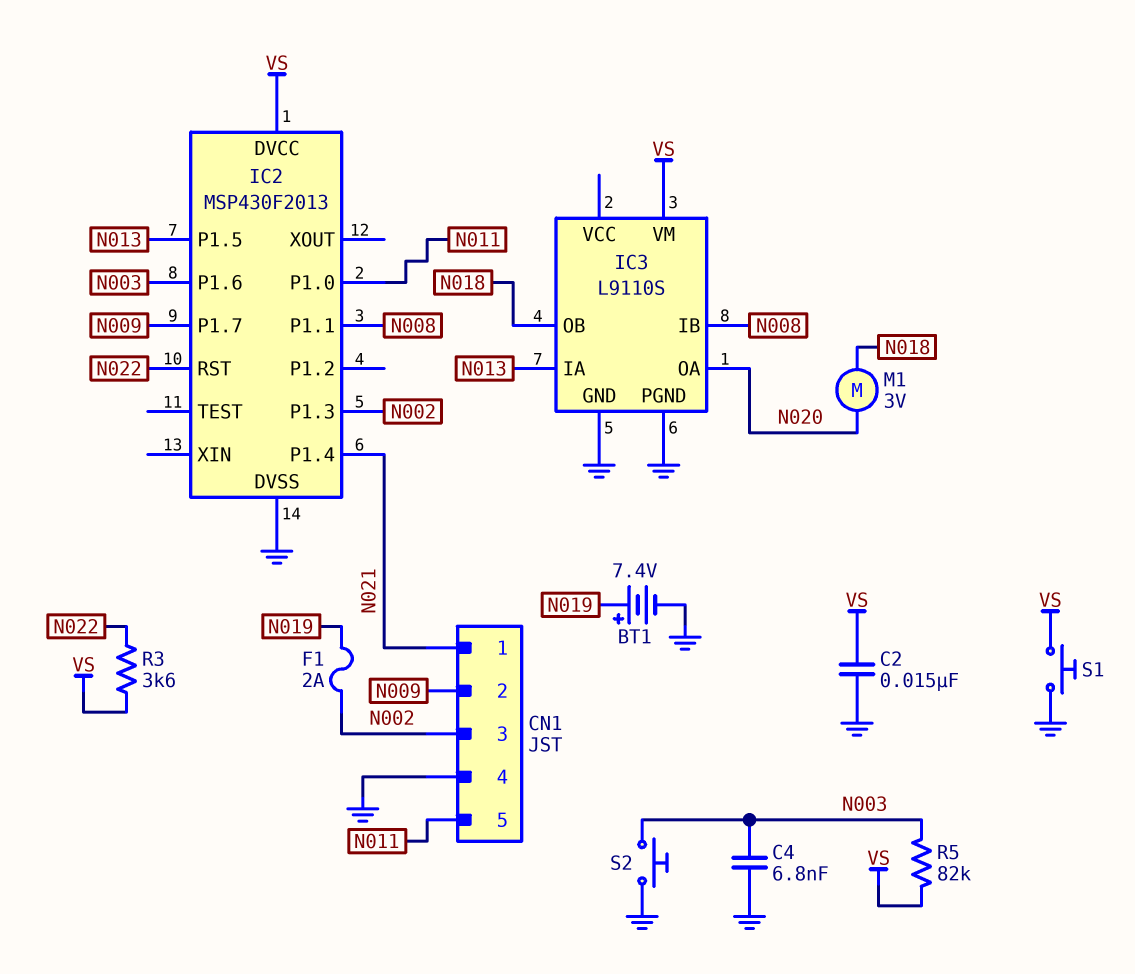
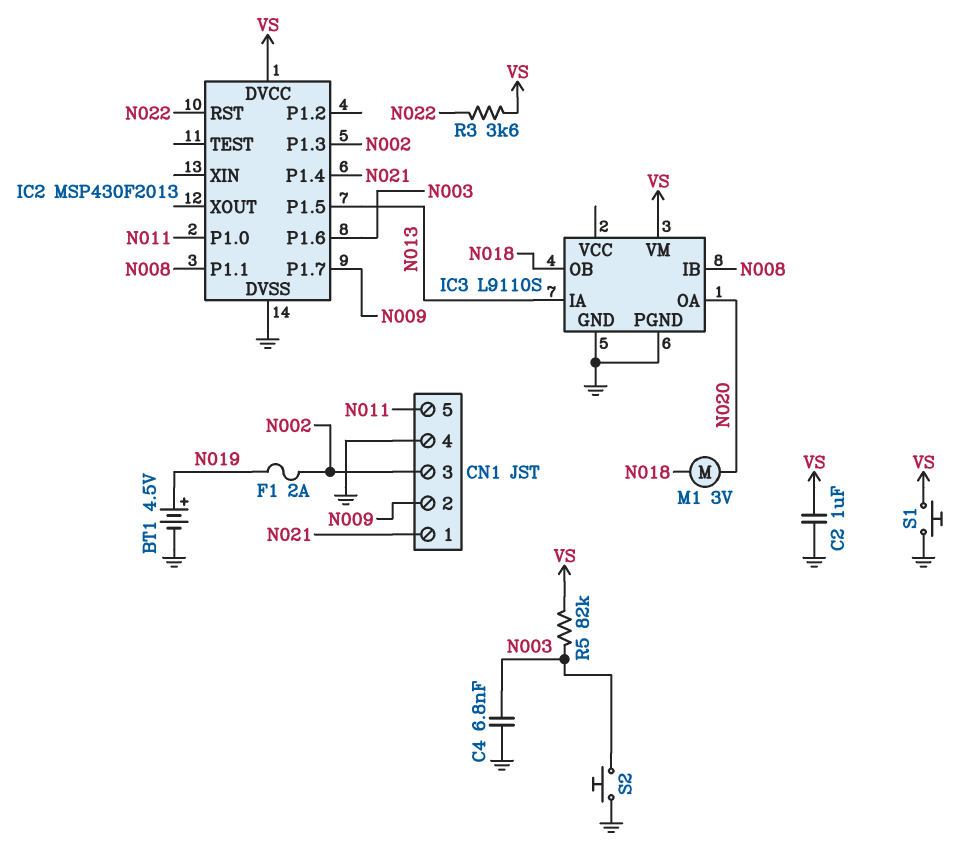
BT1: 7.4V (plus N019, minus GND) -> 4.5V (plus N019, minus GND)
C2: 15nF (GND, VS) -> 1uF (GND, VS)

